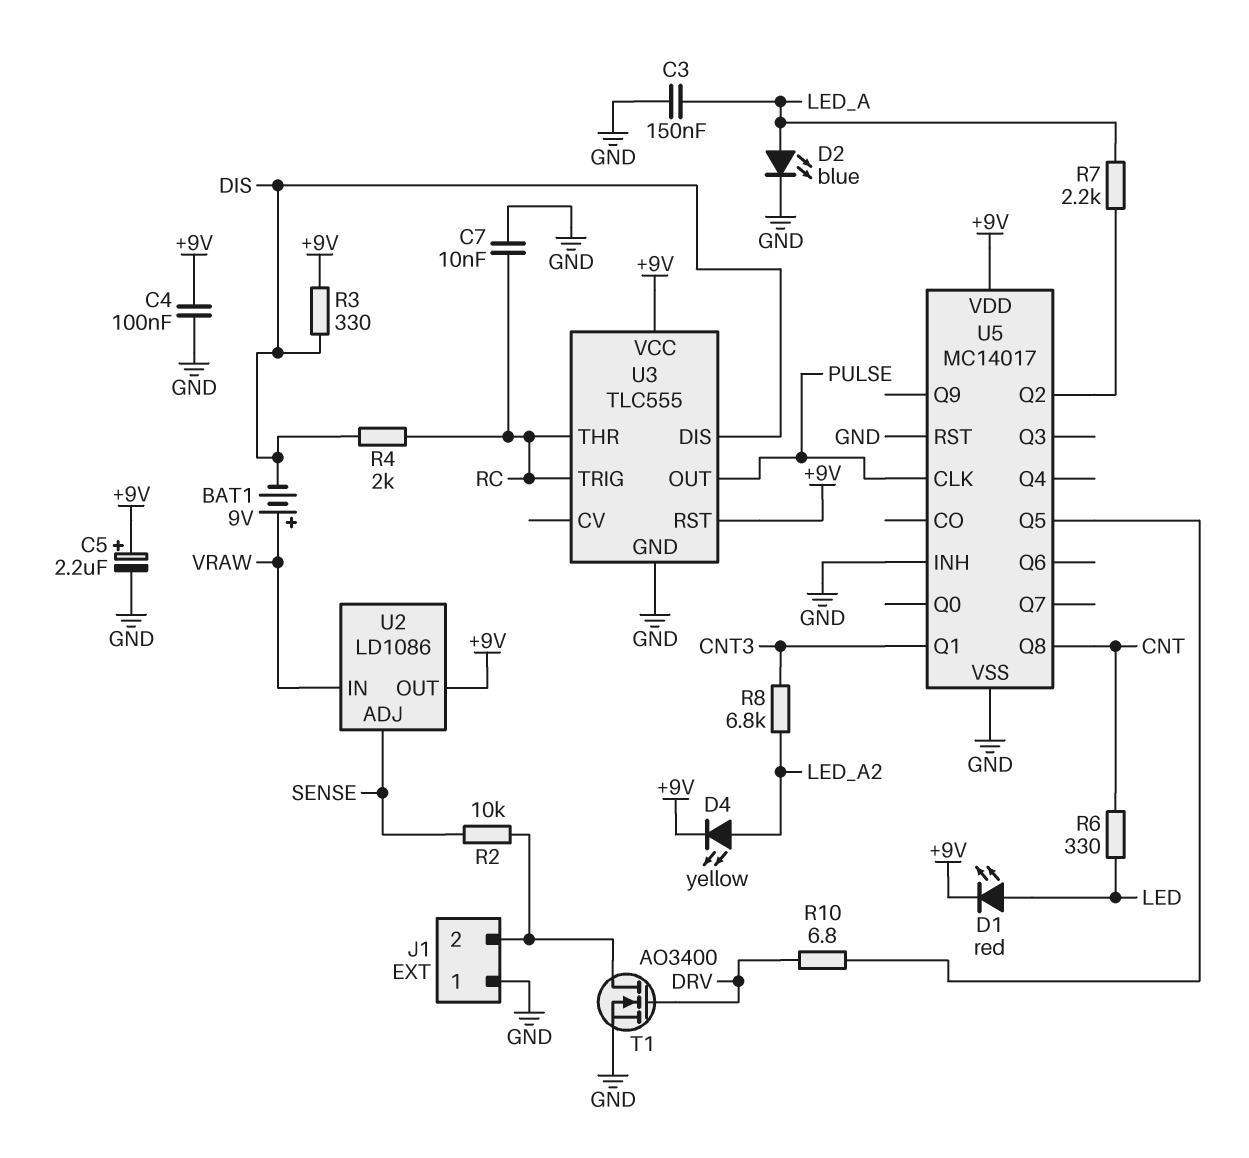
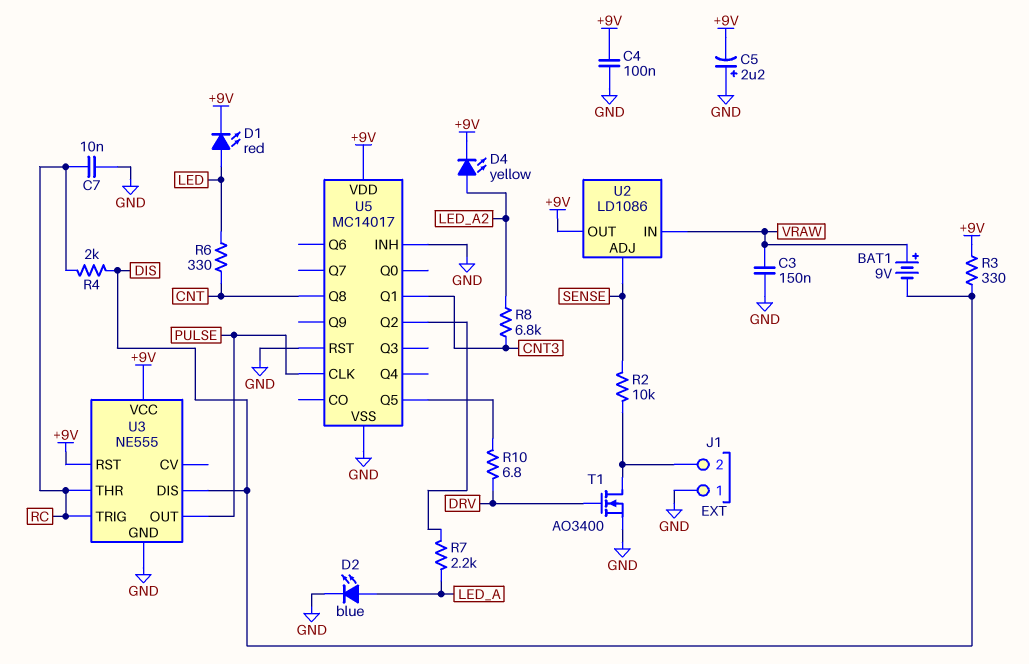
C3: 150nF (GND, LED_A) -> 150nF (GND, VRAW)
C5: 2.2uF (plus +9V, minus GND) -> 2.2uF (plus GND, minus +9V)
U3: TLC555 -> NE555

